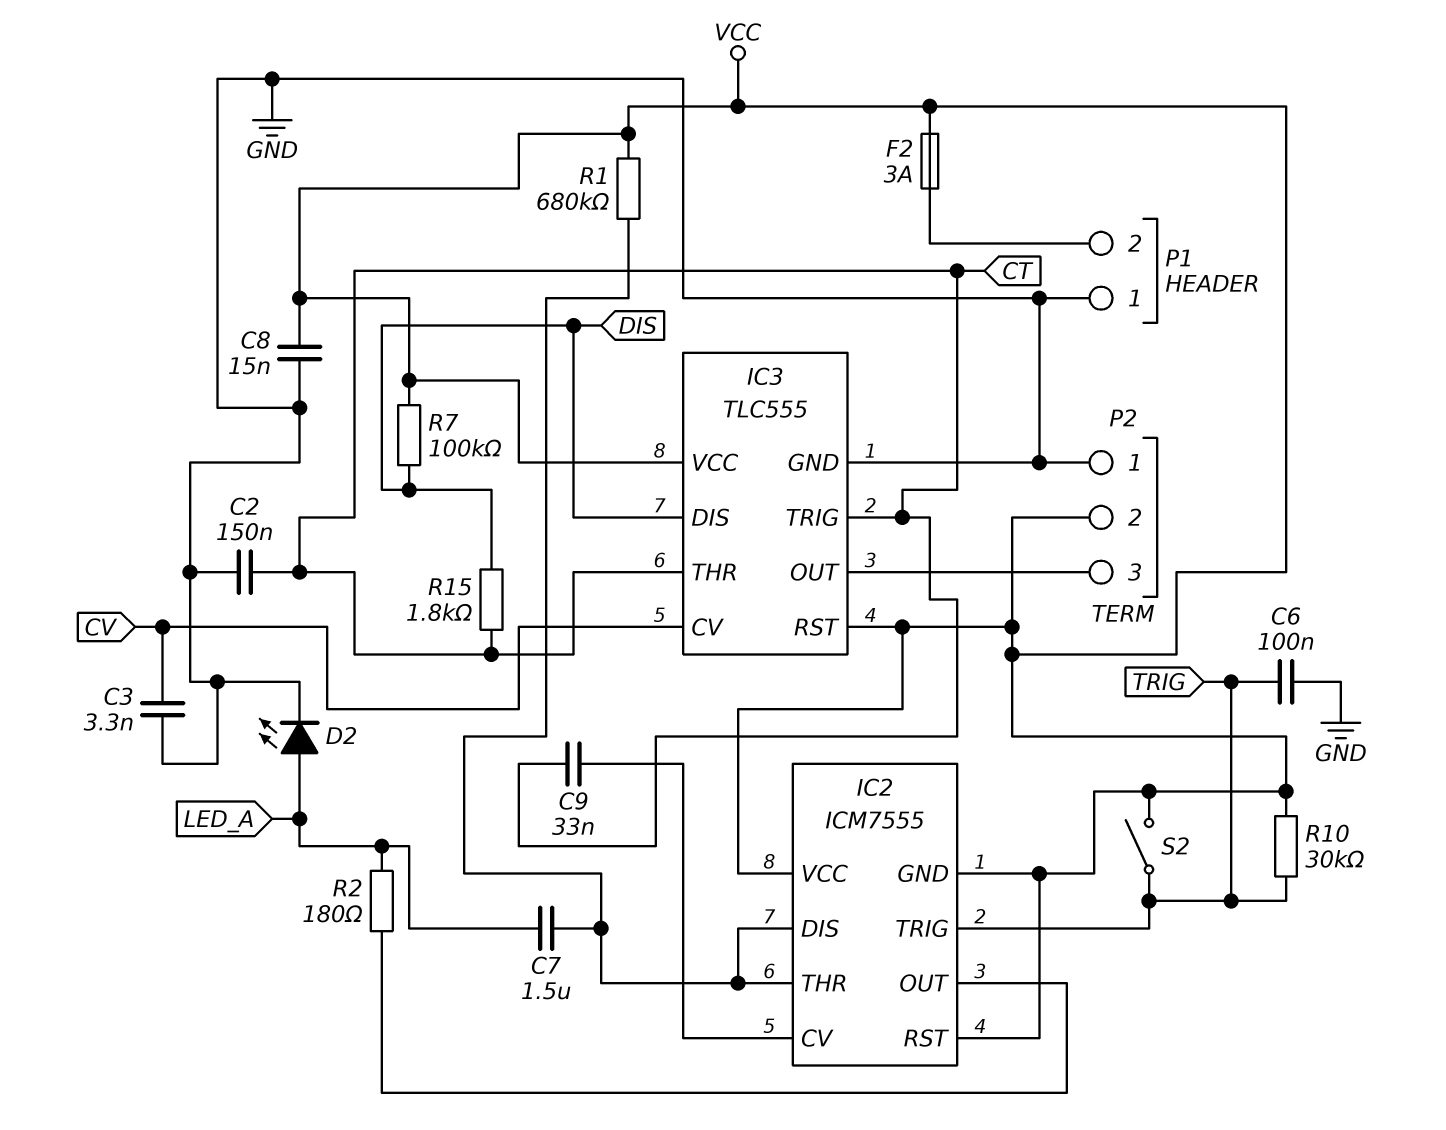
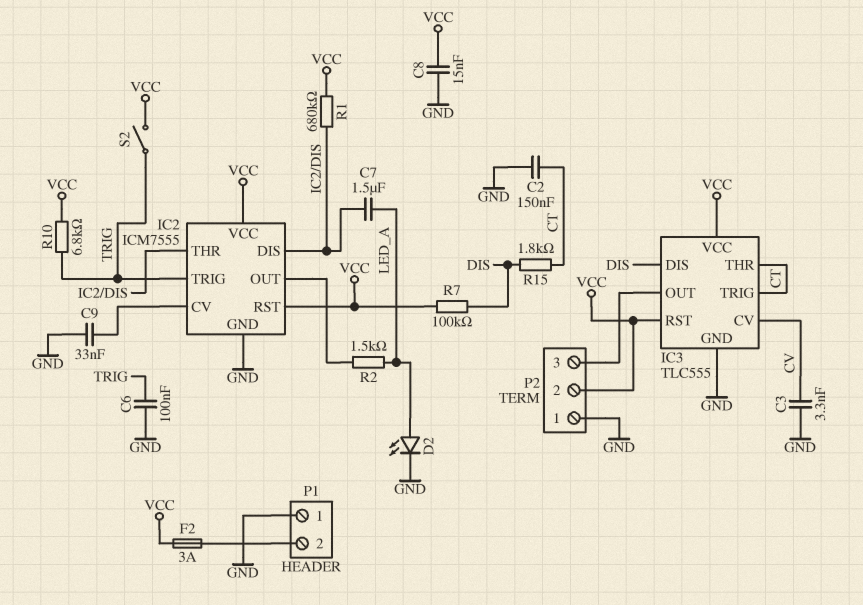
C9: 33nF (CT, IC2/CV) -> 33nF (GND, IC2/CV)
IC2 pin GND: VCC -> GND
R2: 180 (IC2/OUT, LED_A) -> 1.5k (IC2/OUT, LED_A)
R10: 30k (TRIG, VCC) -> 6.8k (TRIG, VCC)

